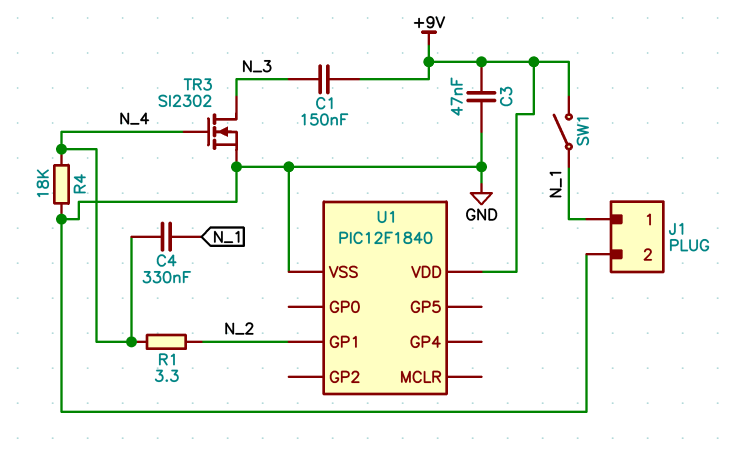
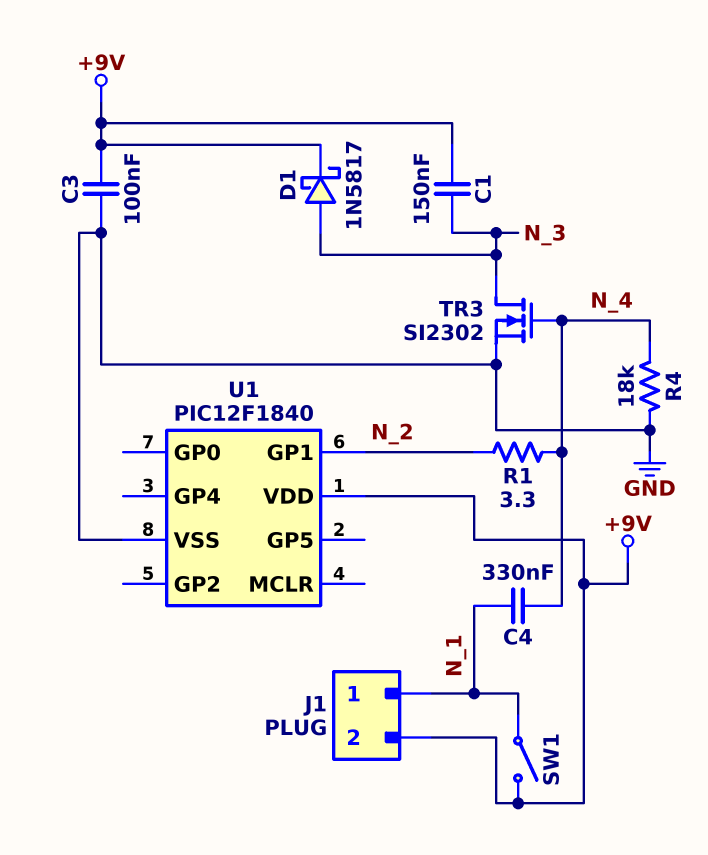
C3: 47nF (+9V, GND) -> 100nF (+9V, GND)
D1: none -> schottky 1N5817 (A N_3, K +9V)
J1 pin 2: GND -> +9V

